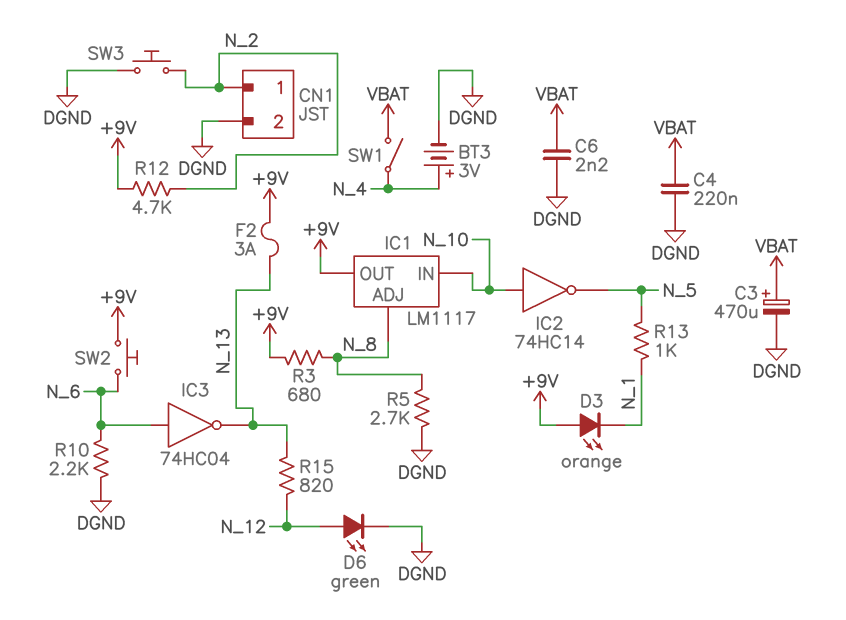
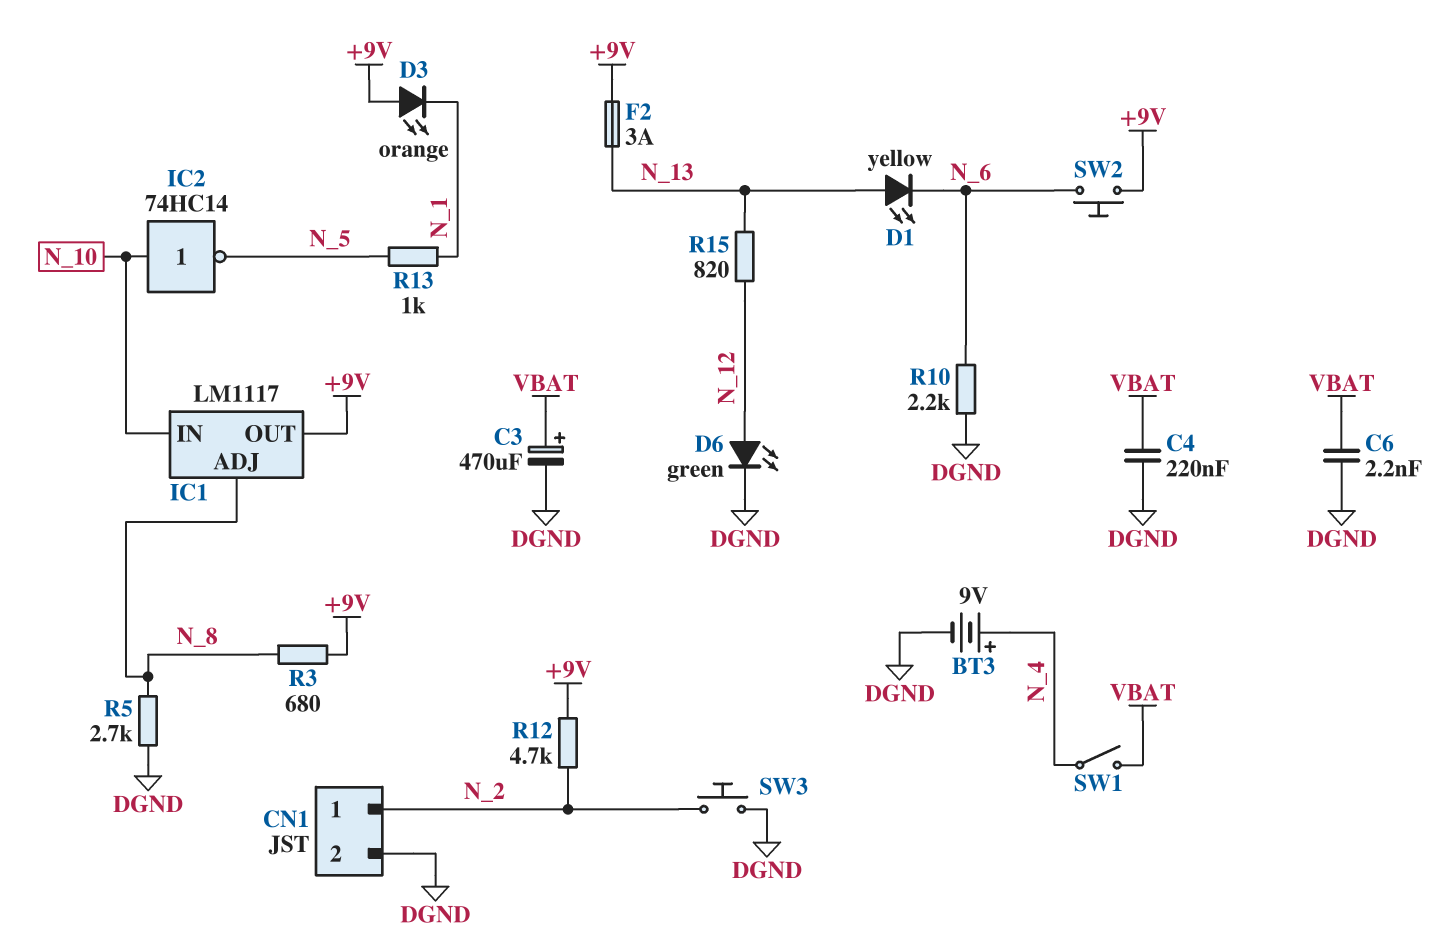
BT3: 3V (plus N_4, minus DGND) -> 9V (plus N_4, minus DGND)
D1: none -> LED yellow (A N_13, K N_6)
IC3: NOT 74HC04 (in N_6, out N_13) -> none

